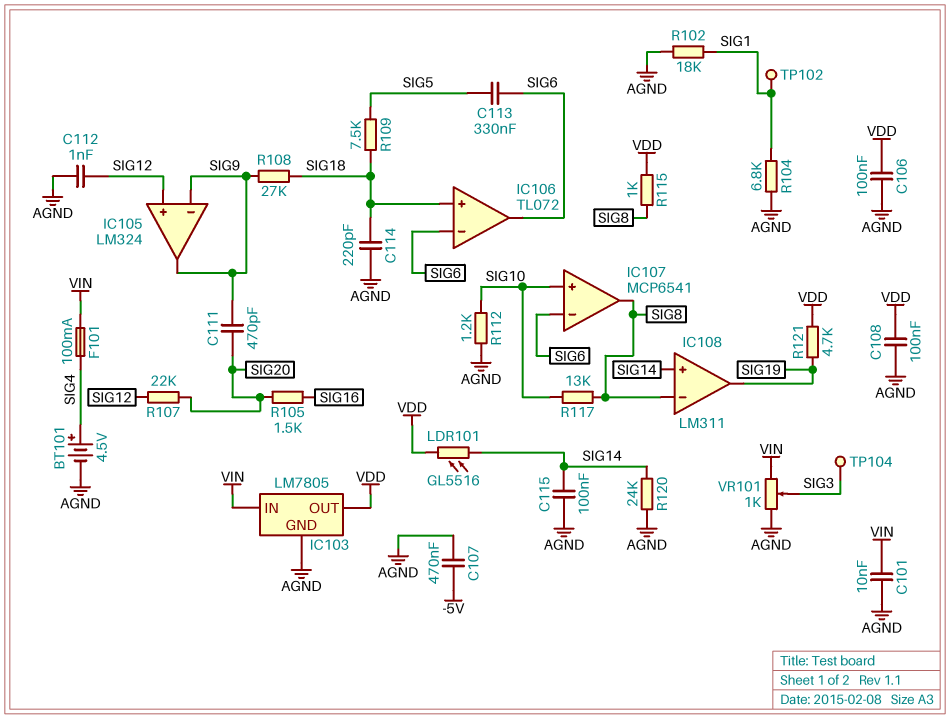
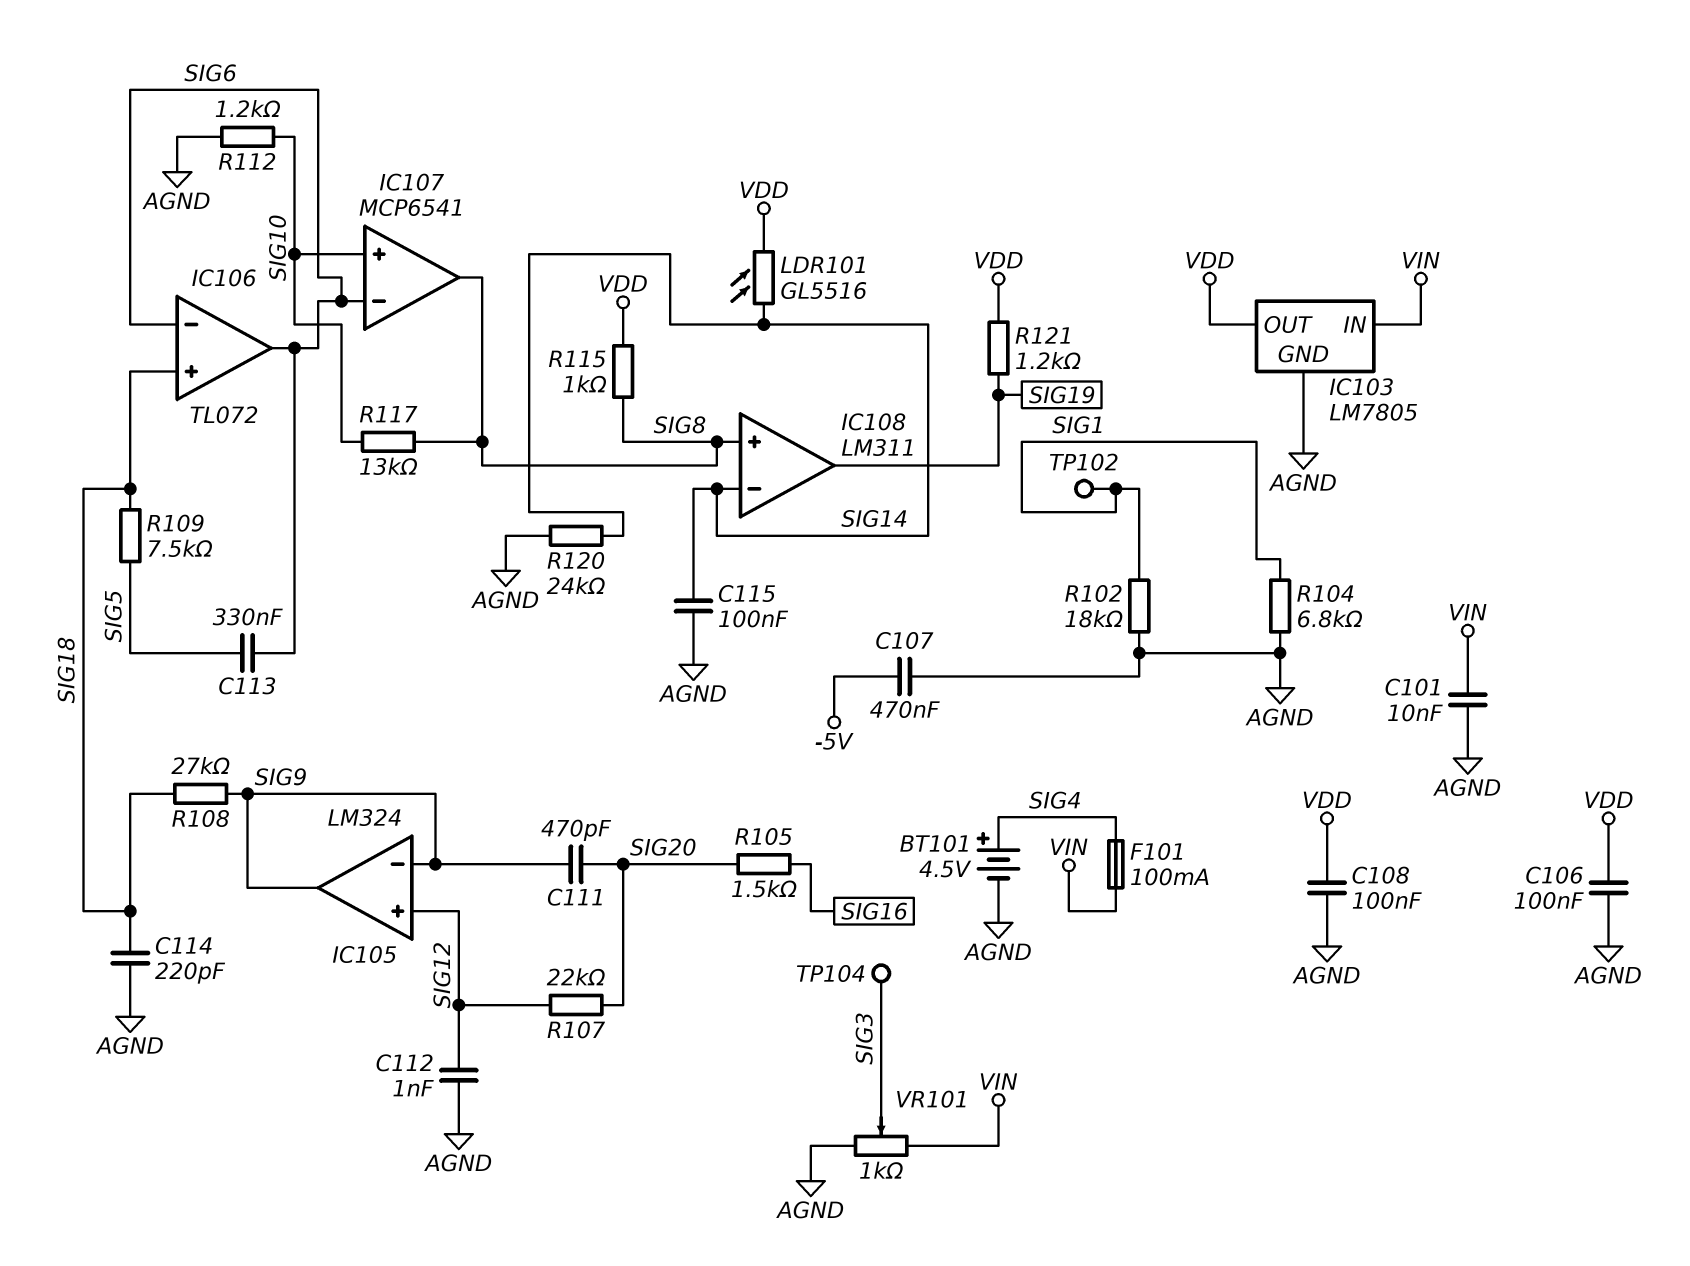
IC108 pin in+: SIG14 -> SIG8
IC108 pin in-: SIG8 -> SIG14
R121: 4.7k (SIG19, VDD) -> 1.2k (SIG19, VDD)

